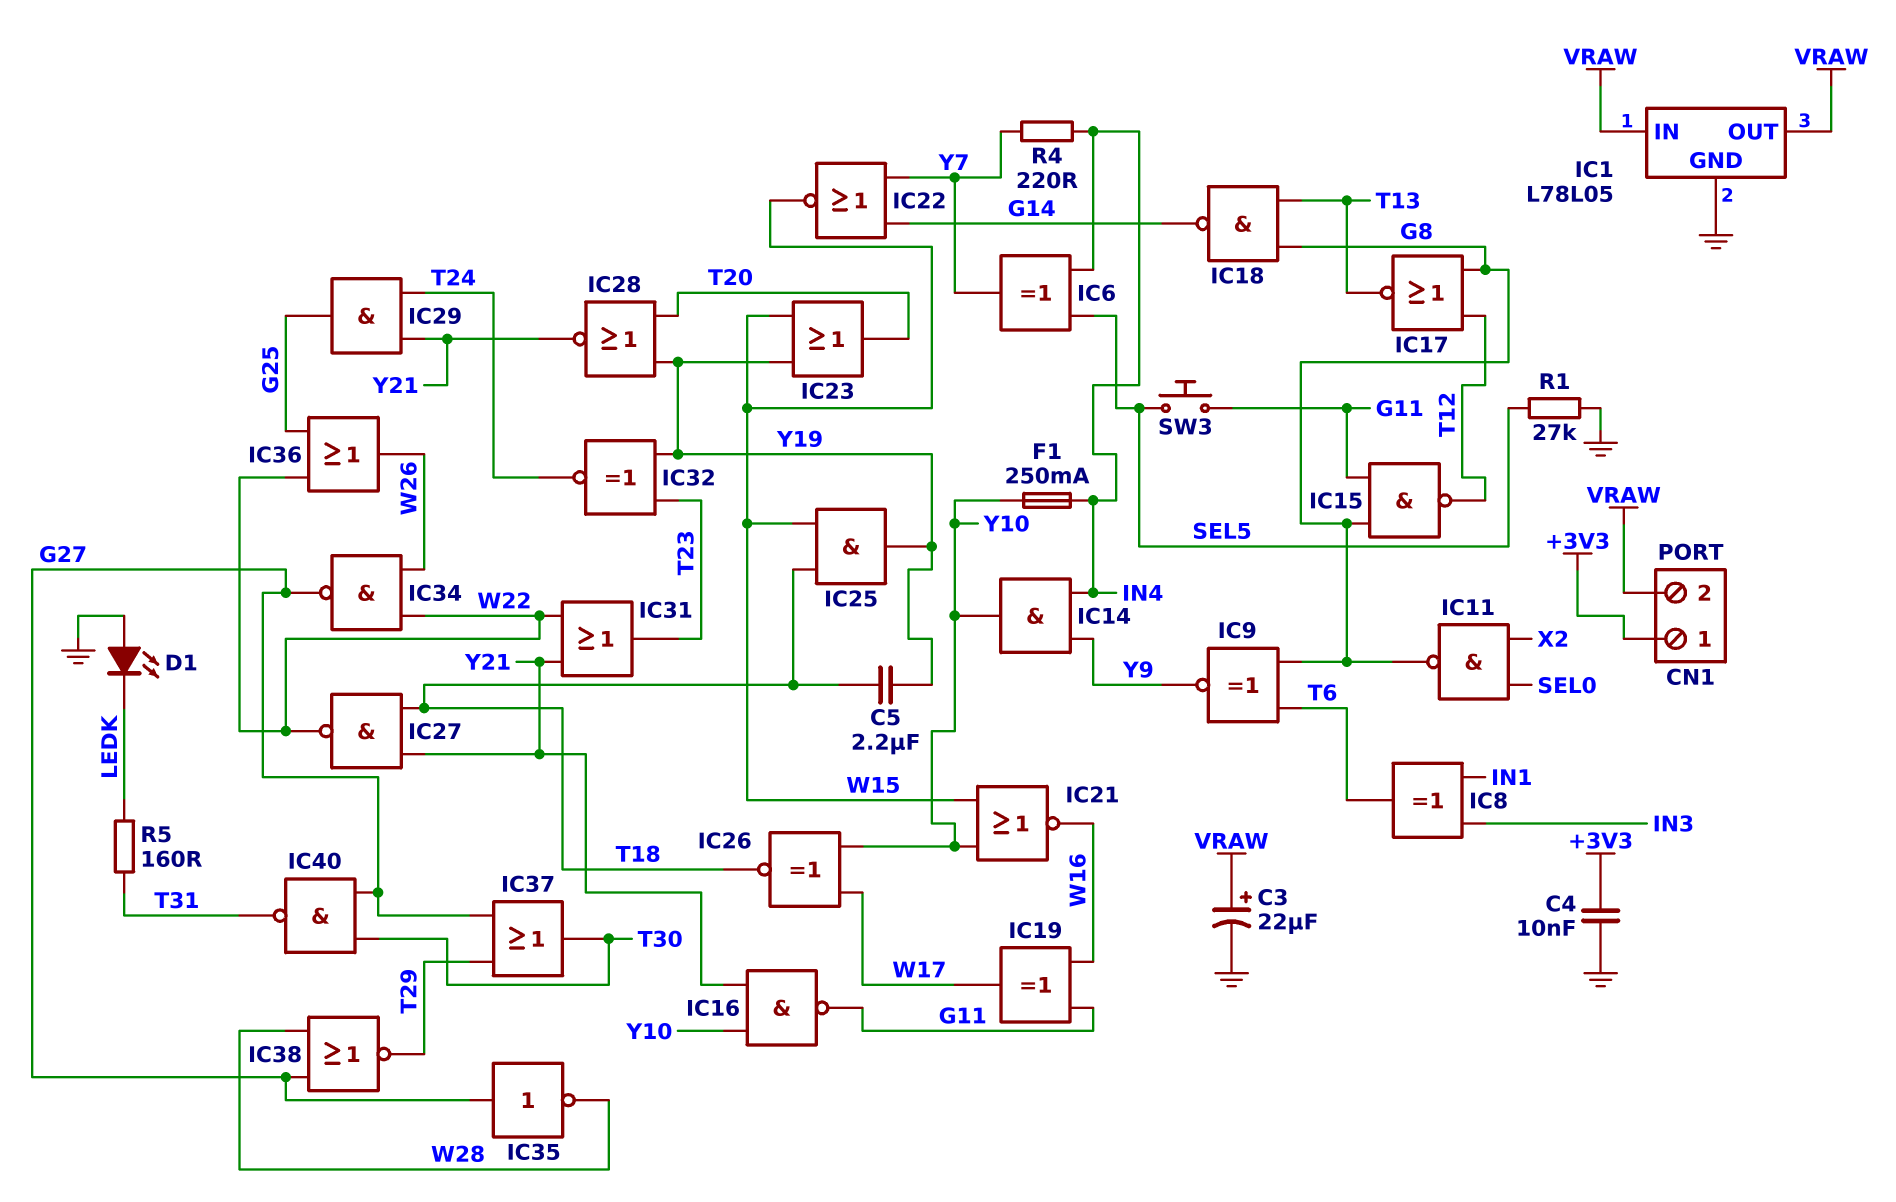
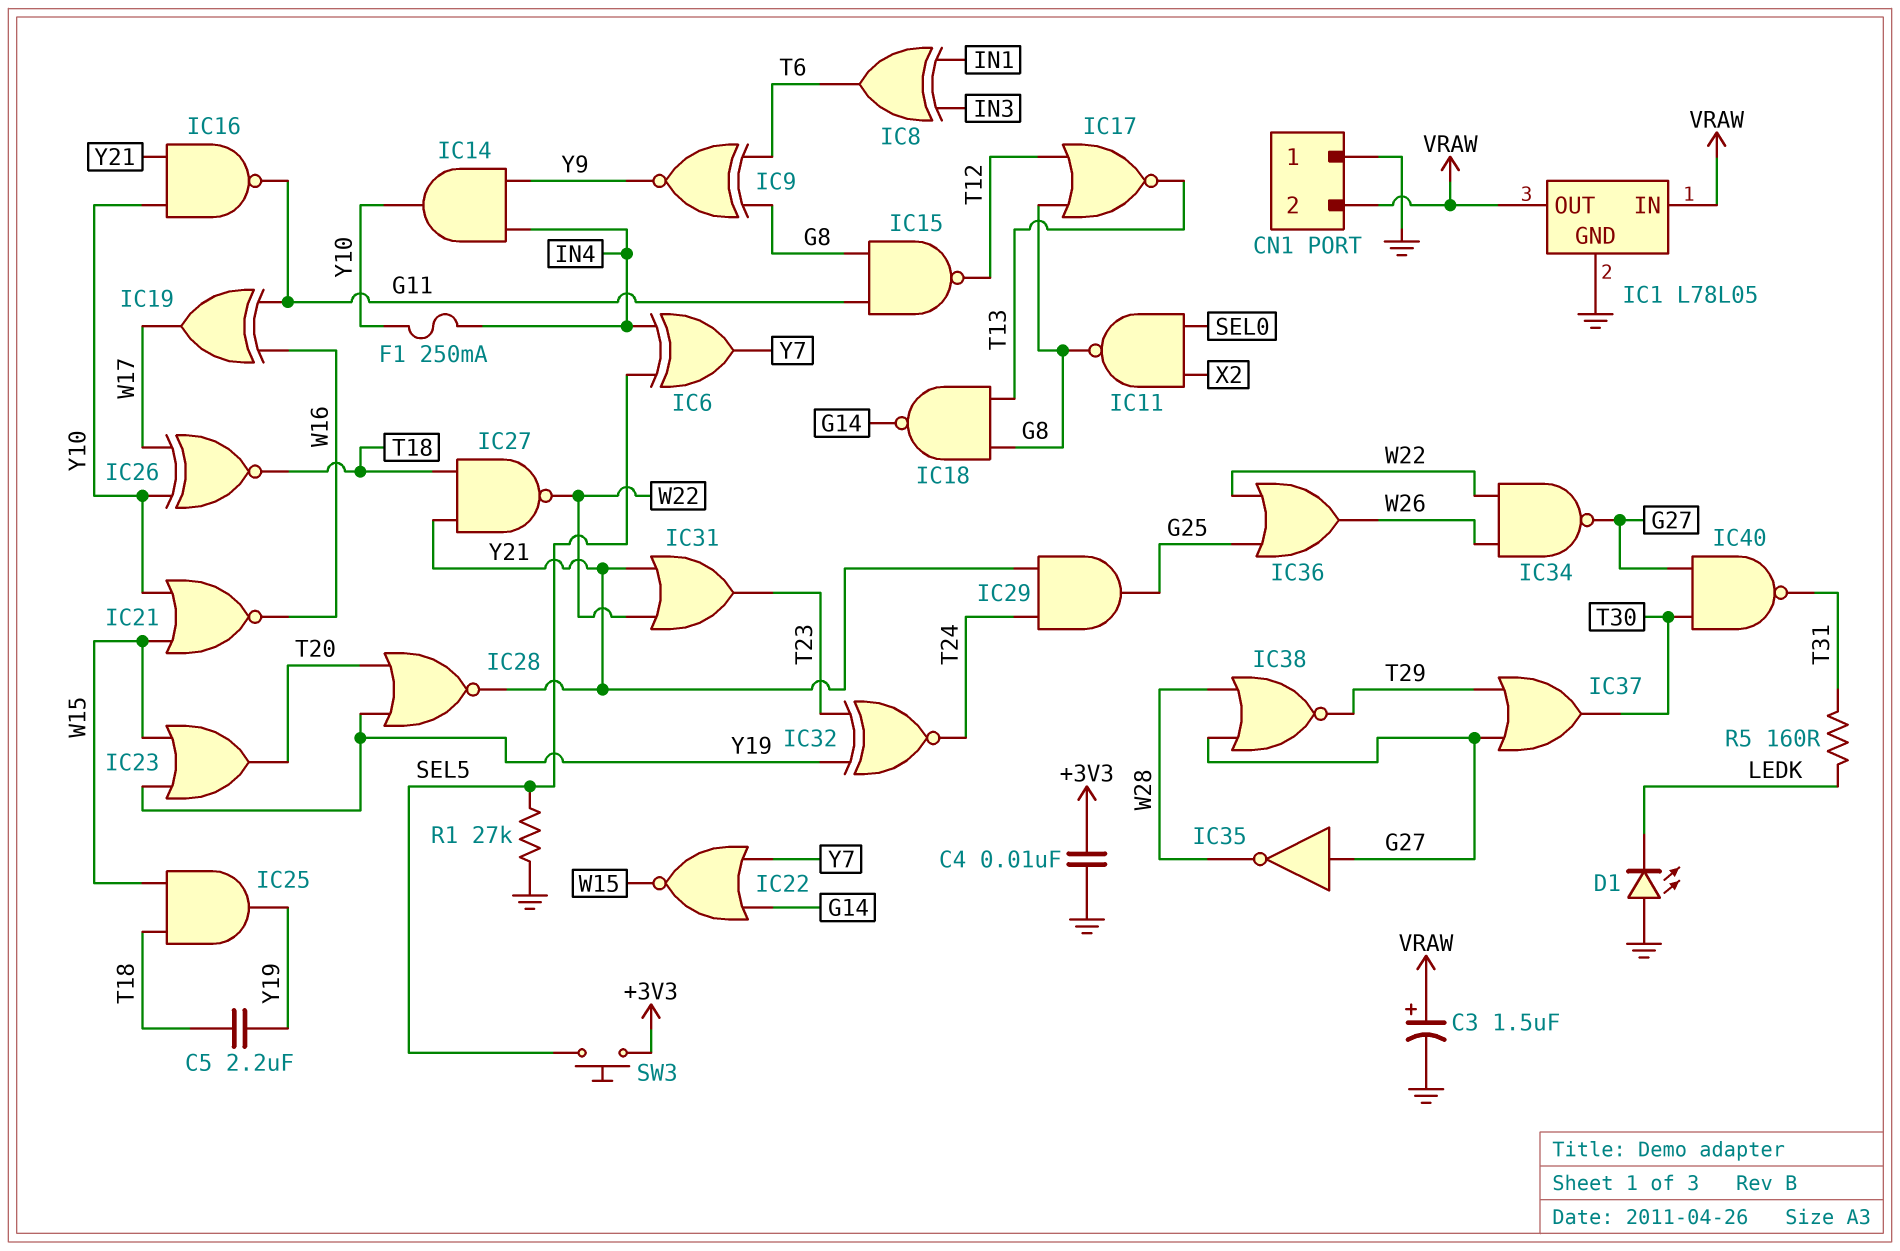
C3: 22uF (plus VRAW, minus GND) -> 1.5uF (plus VRAW, minus GND)
CN1 pin 1: +3V3 -> GND
R4: 220 (IN4, Y7) -> none
SW3: button (G11, SEL5) -> button (+3V3, SEL5)

